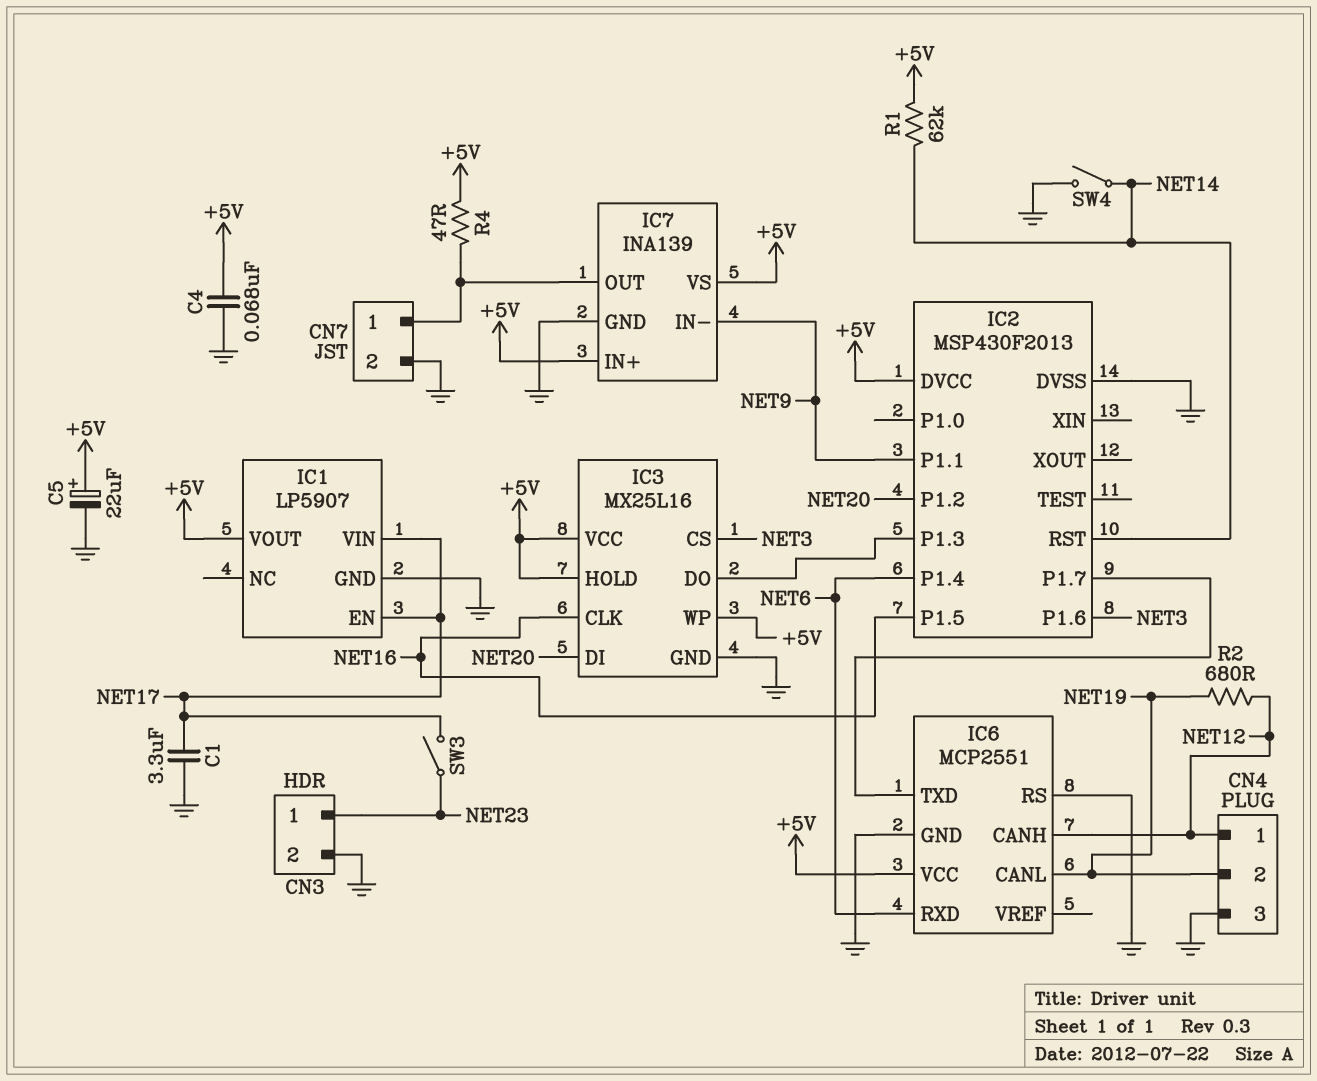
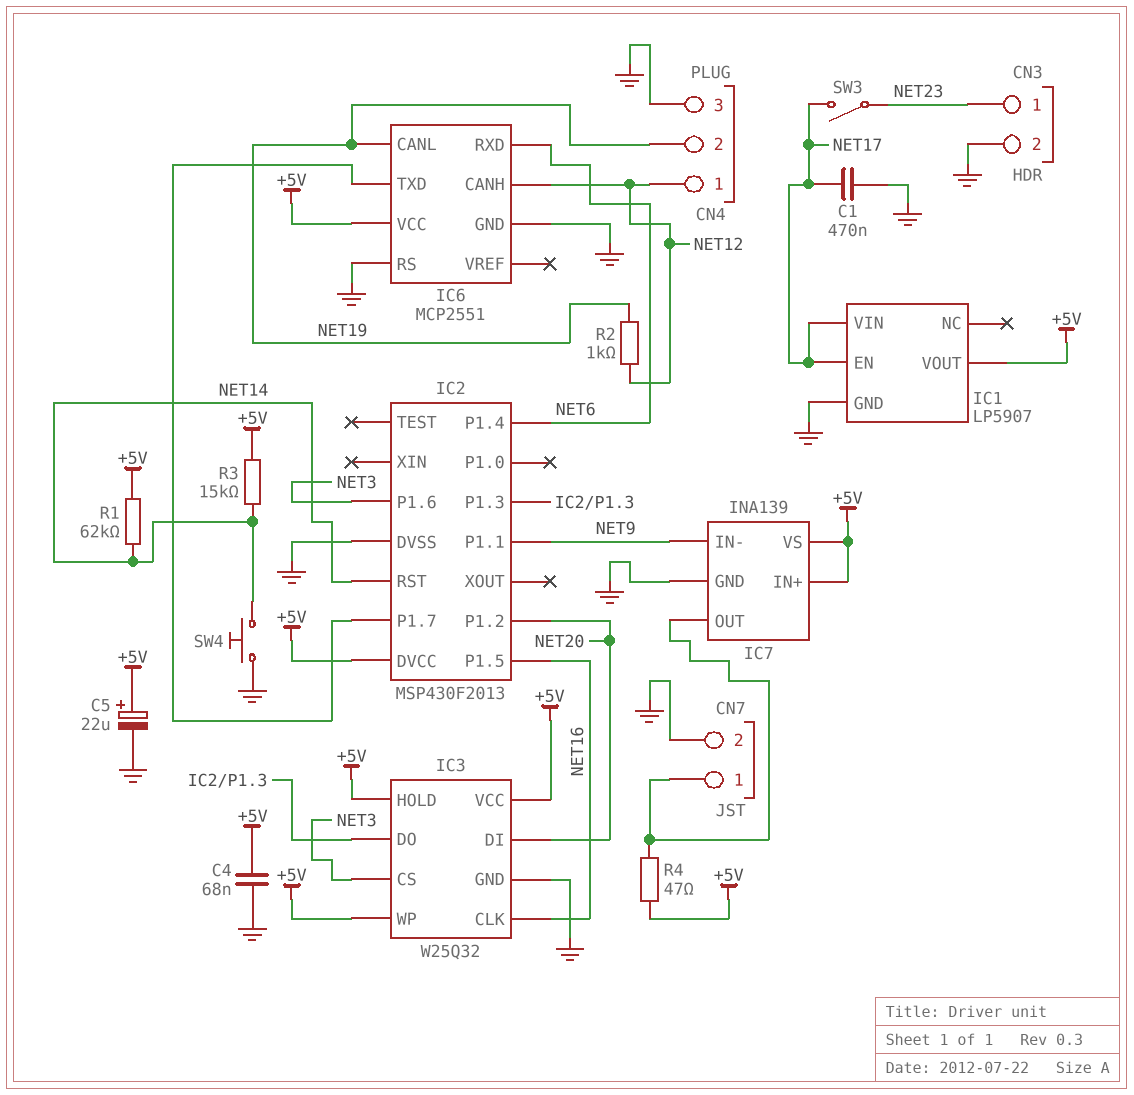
C1: 3.3uF (GND, NET17) -> 470nF (GND, NET17)
IC3: MX25L16 -> W25Q32
R2: 680 (NET12, NET19) -> 1k (NET12, NET19)
R3: none -> 15k (+5V, NET14)
SW4: switch (GND, NET14) -> button (GND, NET14)

